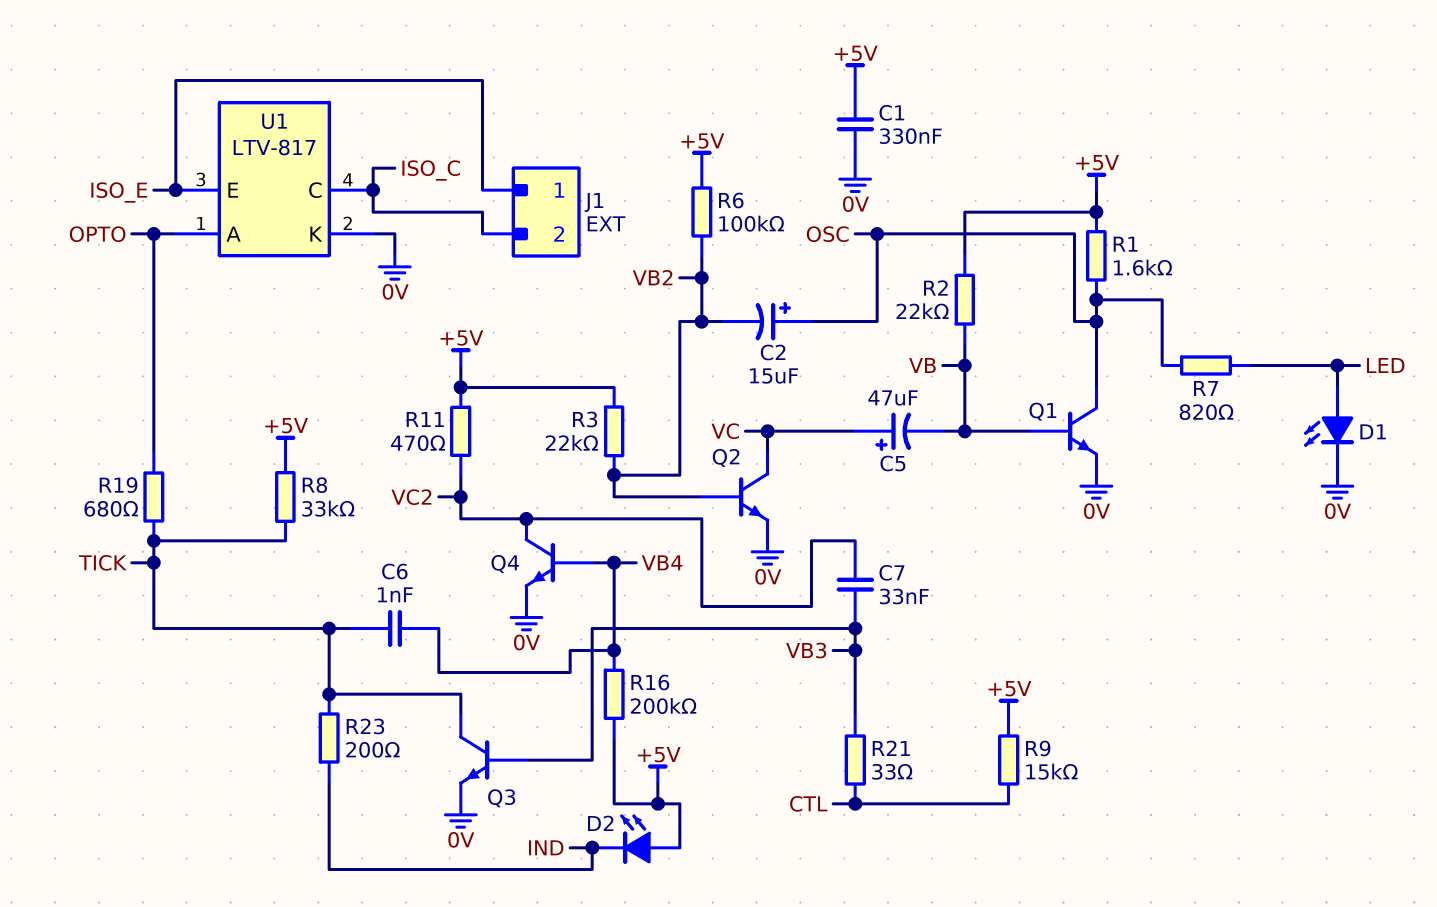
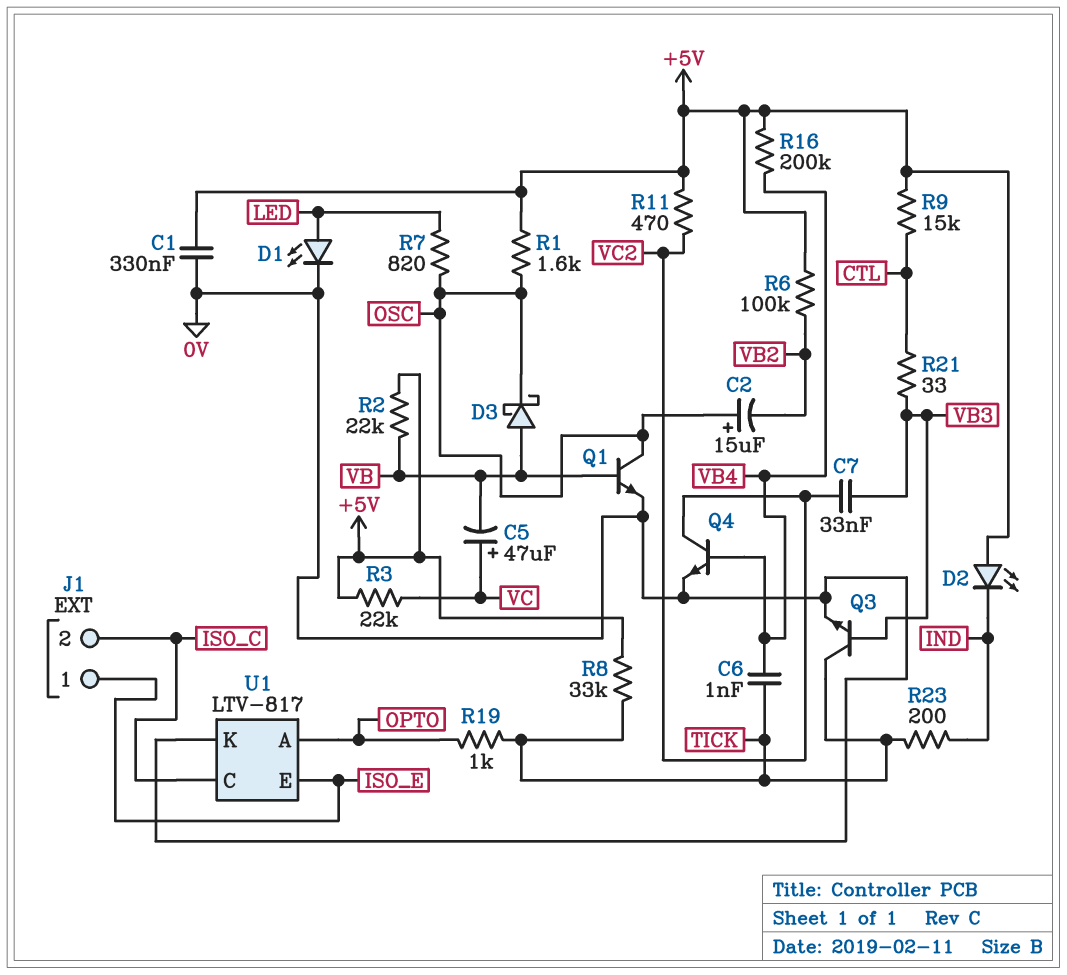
D3: none -> schottky (A VB, K OSC)
Q2: NPN (B VB2, C VC, E 0V) -> none
R3: 22k (+5V, VB2) -> 22k (+5V, VC)
R19: 680 (OPTO, TICK) -> 1k (OPTO, TICK)

